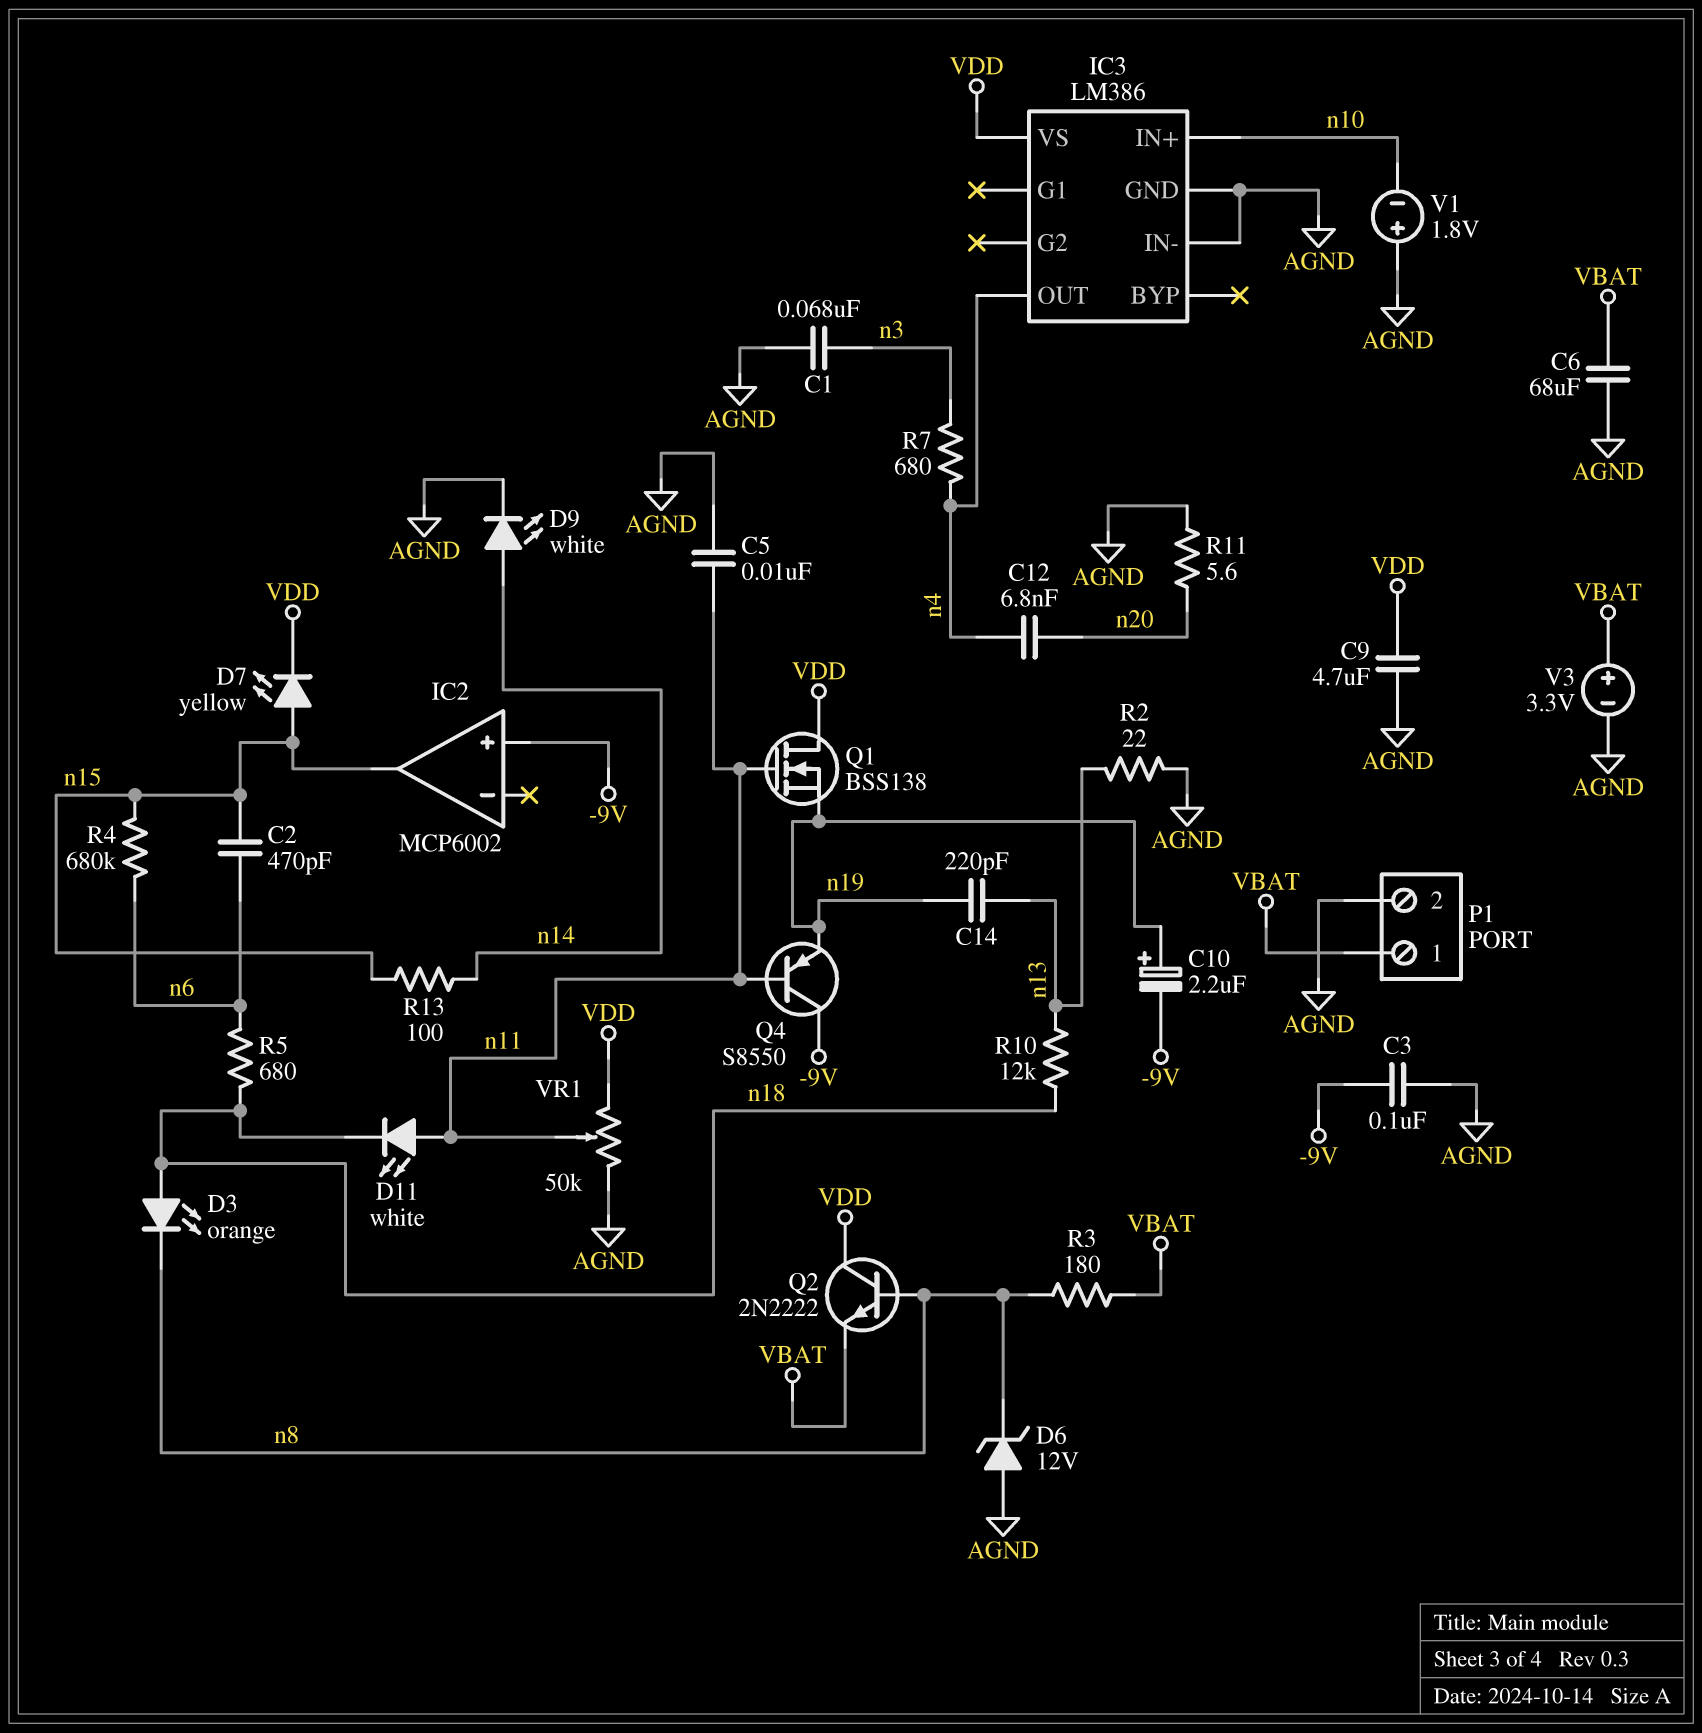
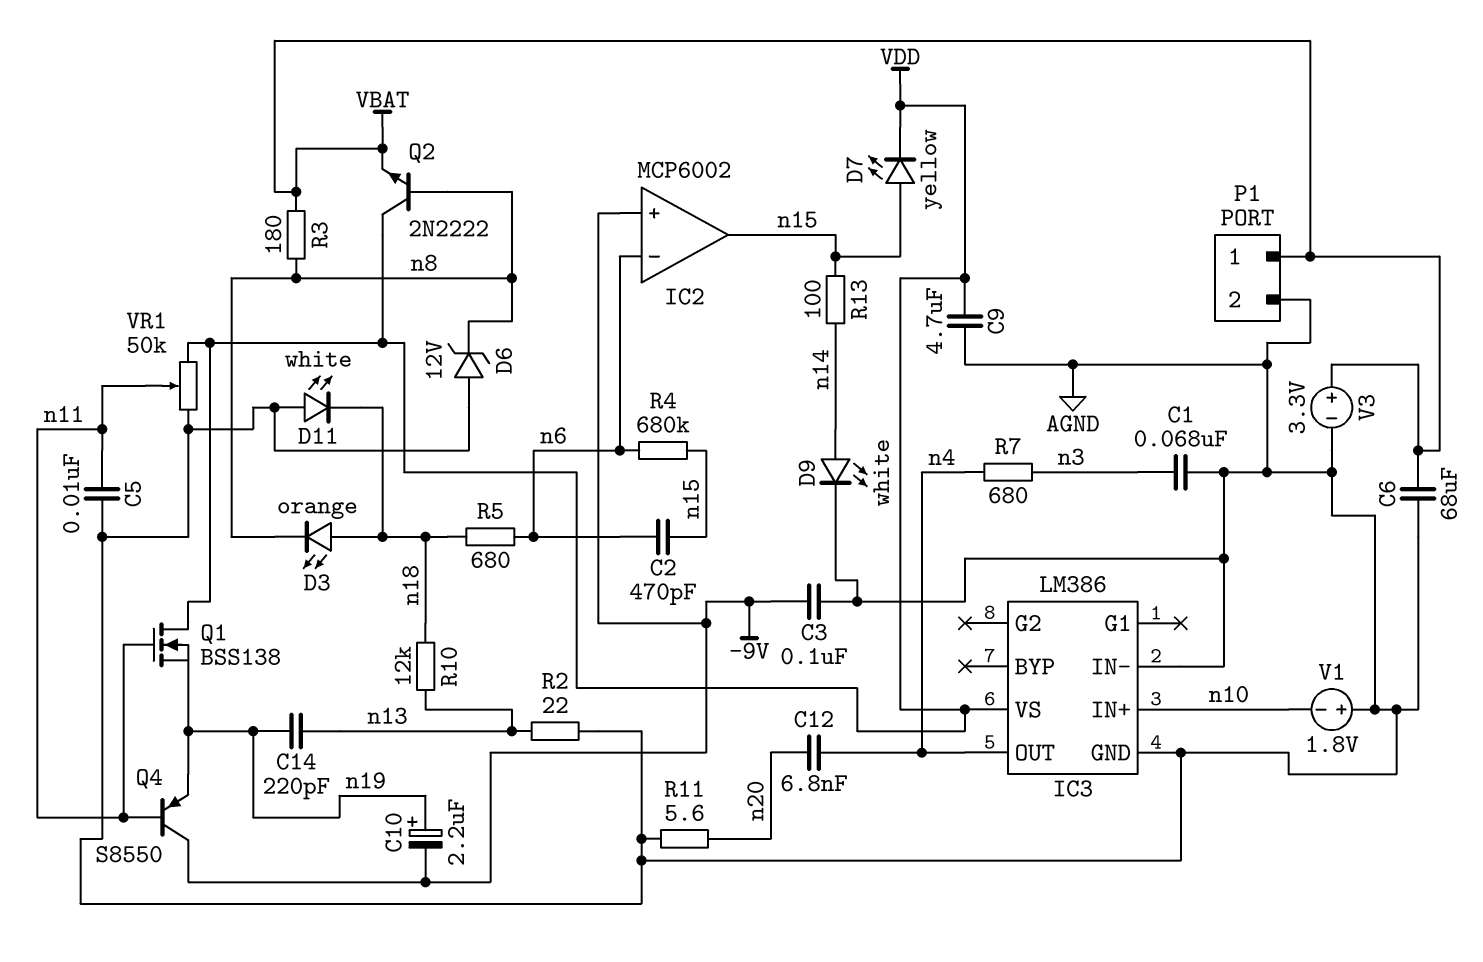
D11: LED white (A n11, K n18) -> LED white (A AGND, K n18)
IC2 pin in-: none -> n6

